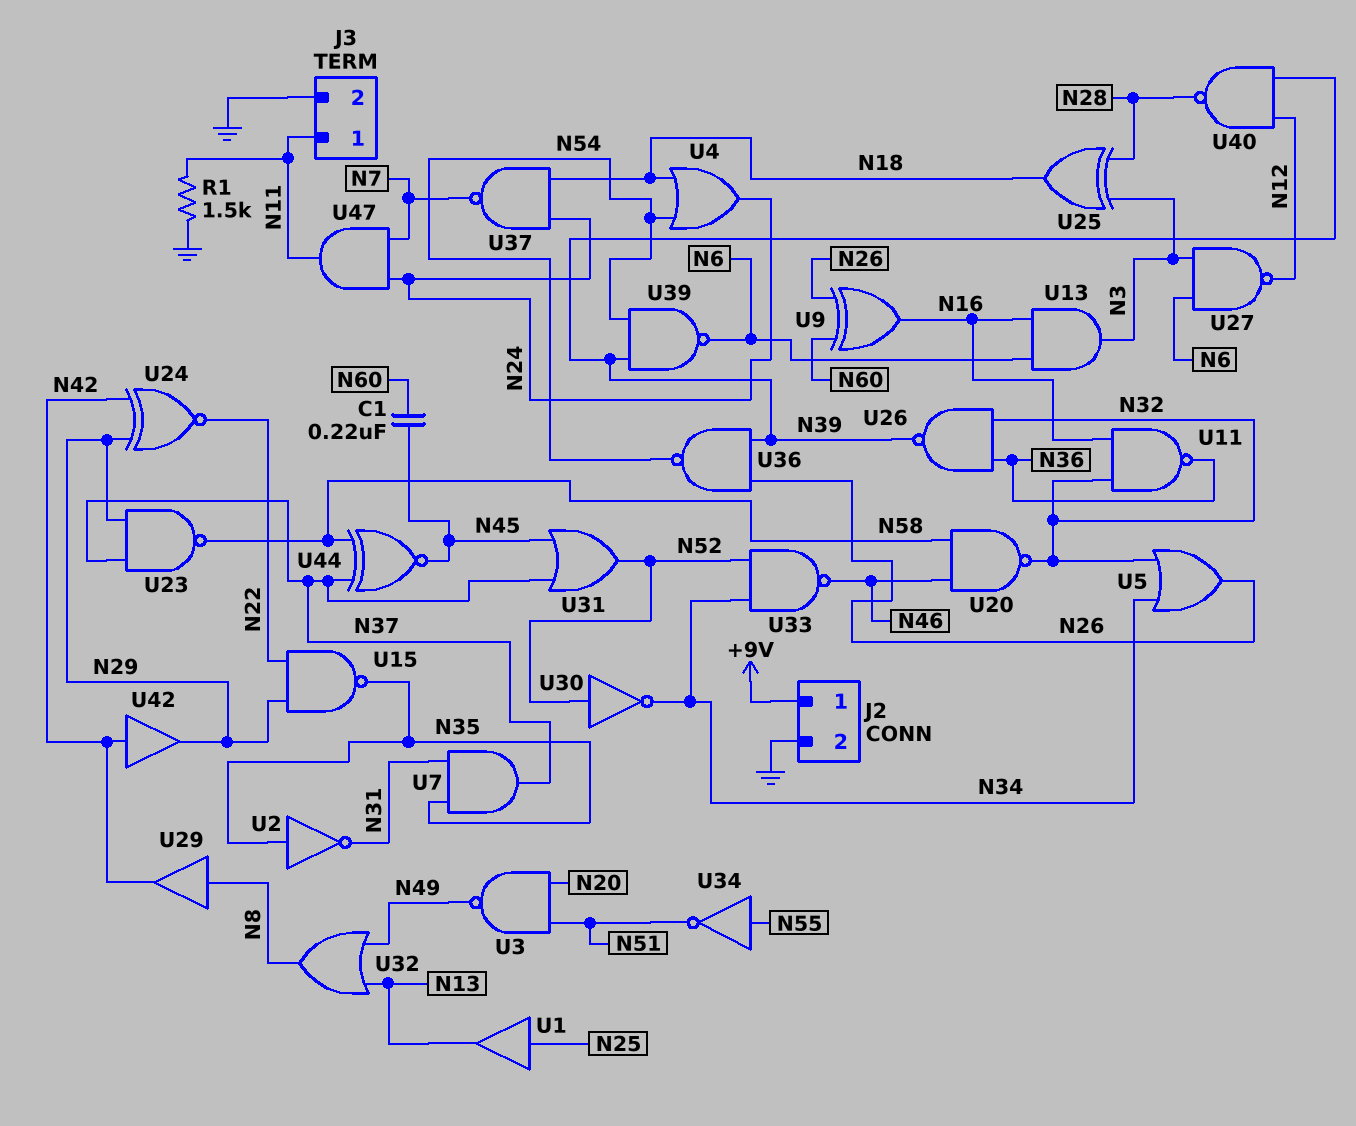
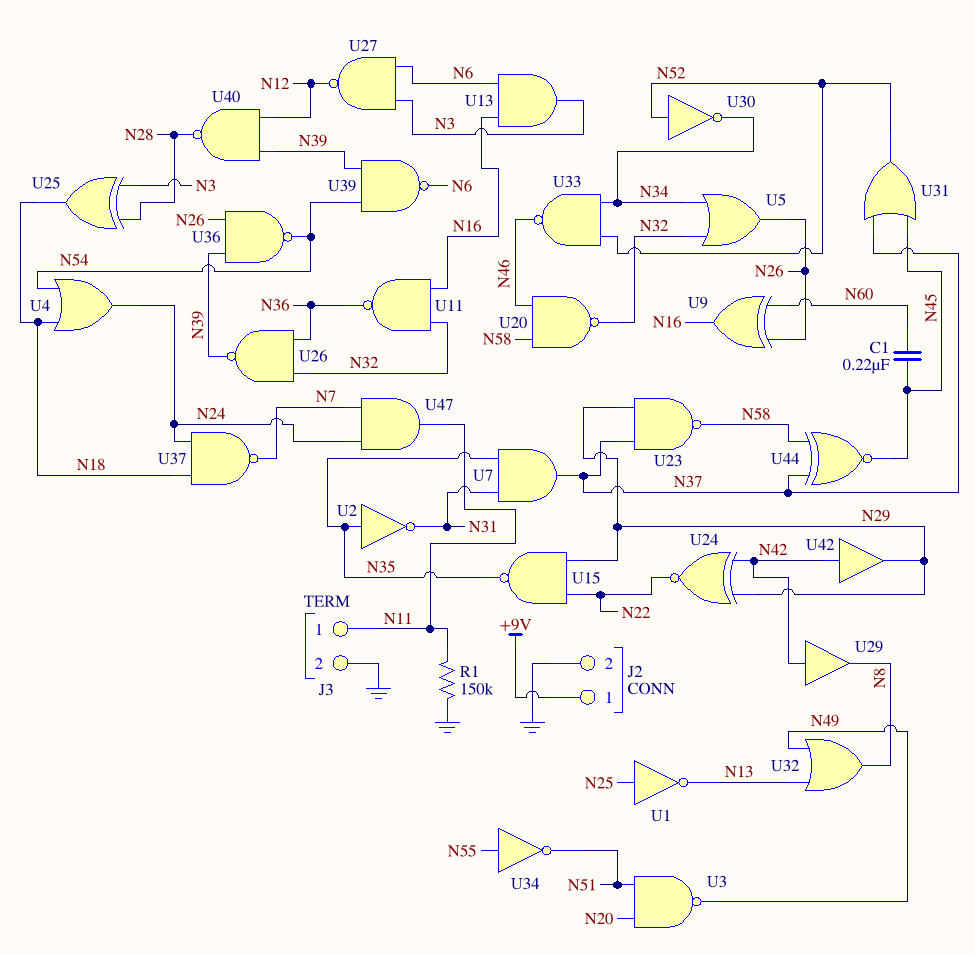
R1: 1.5k (GND, N11) -> 150k (GND, N11)
U1: buffer (in N25, out N13) -> NOT (in N25, out N13)
U29: buffer (in N8, out N42) -> buffer (in N42, out N8)

